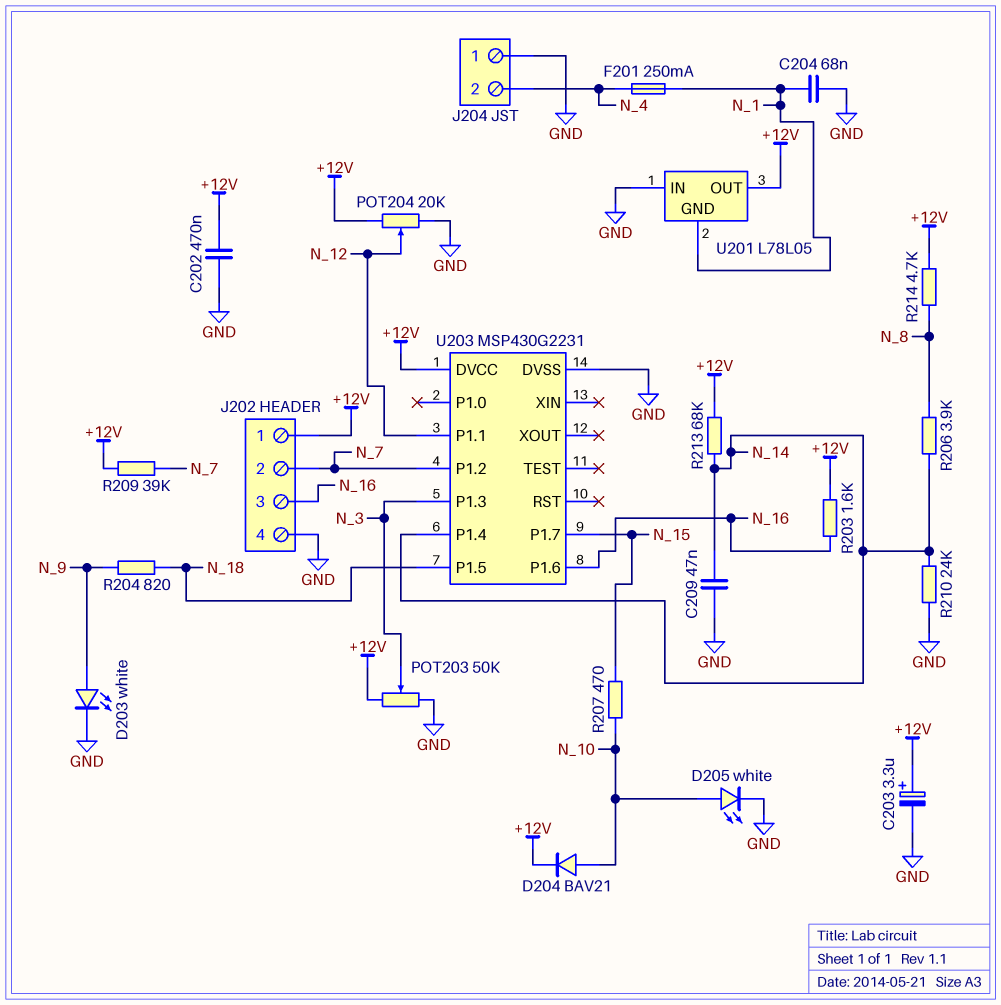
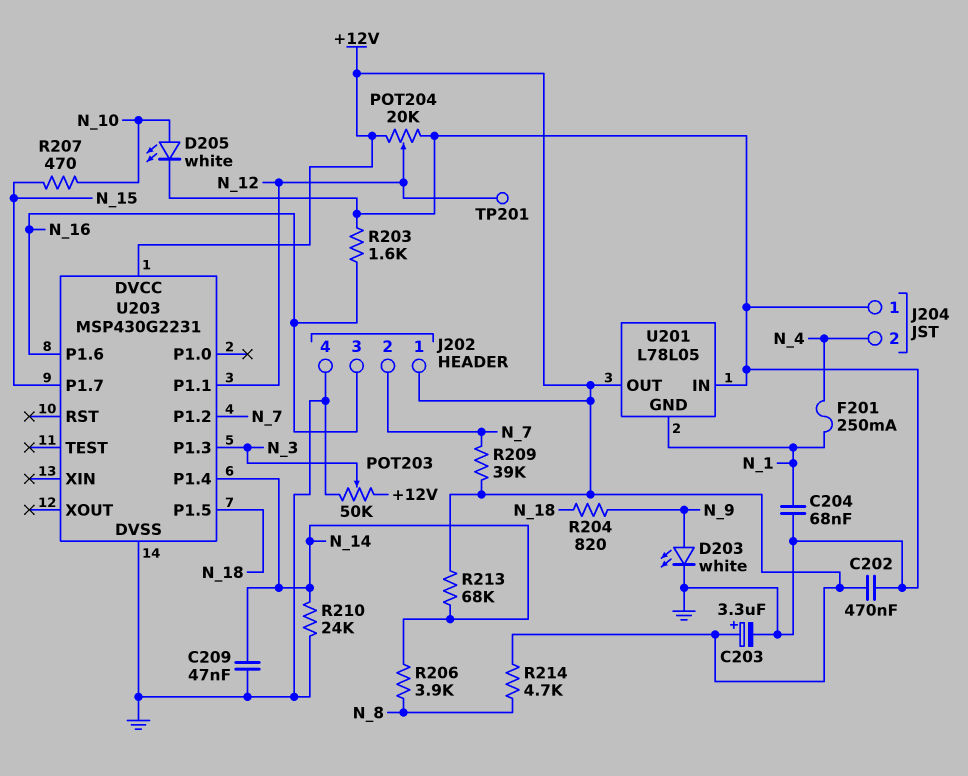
D204: diode BAV21 (A N_10, K +12V) -> none
R203: 1.6k (+12V, N_16) -> 1.6k (GND, N_16)
TP201: none -> test point (N_12)

